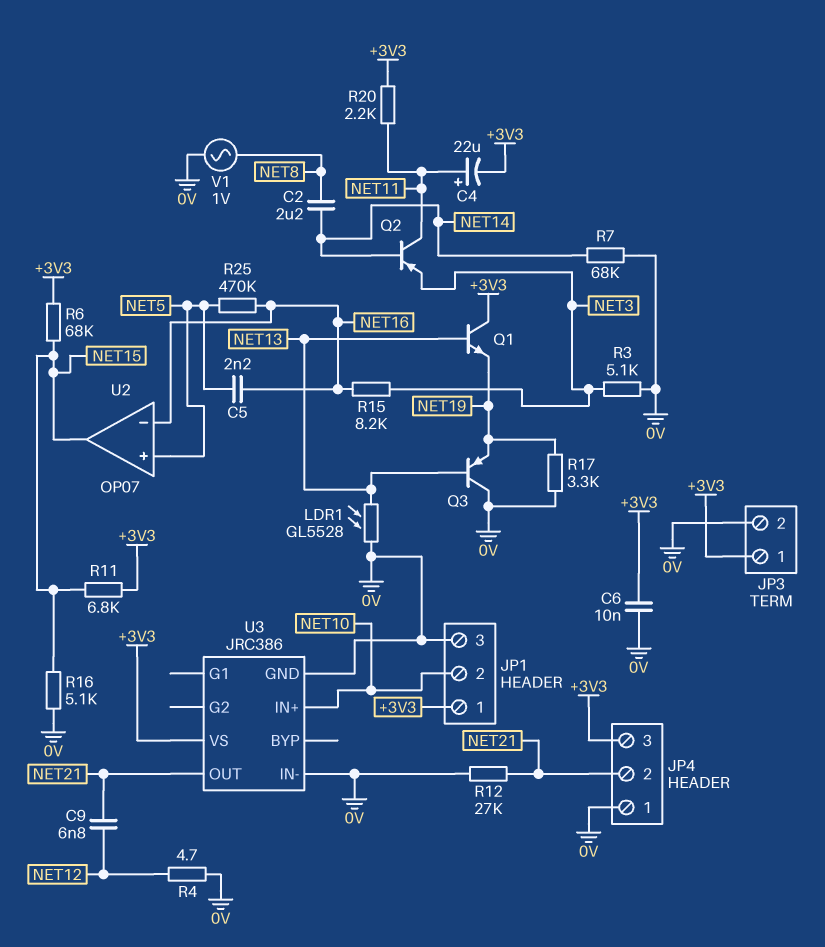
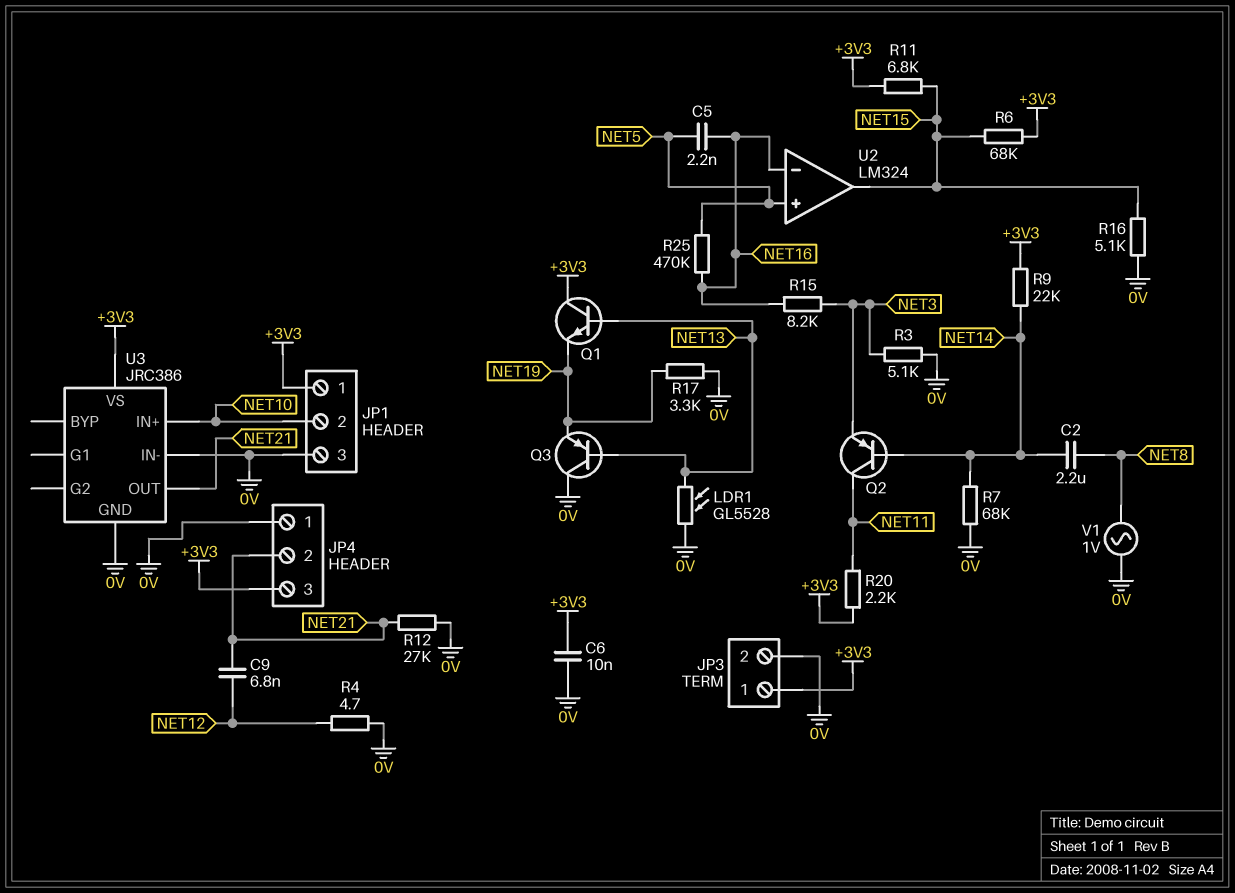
C4: 22uF (plus NET11, minus +3V3) -> none
R9: none -> 22k (+3V3, NET14)
U2: OP07 -> LM324

